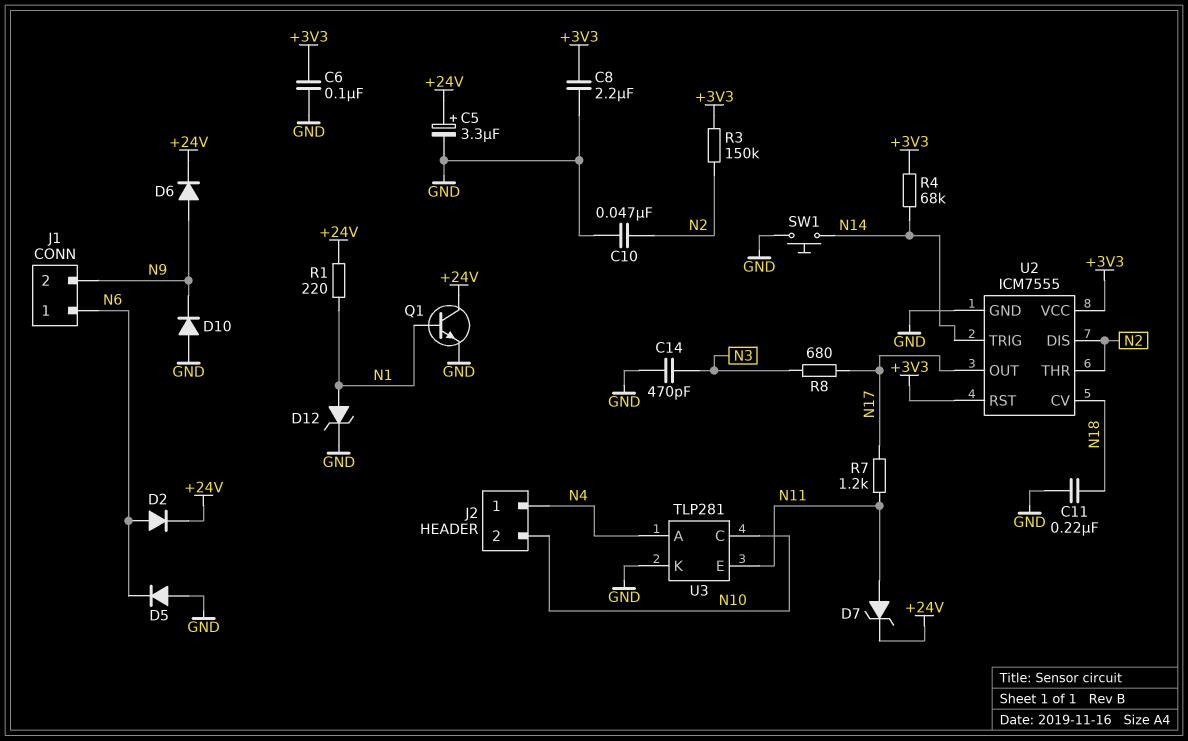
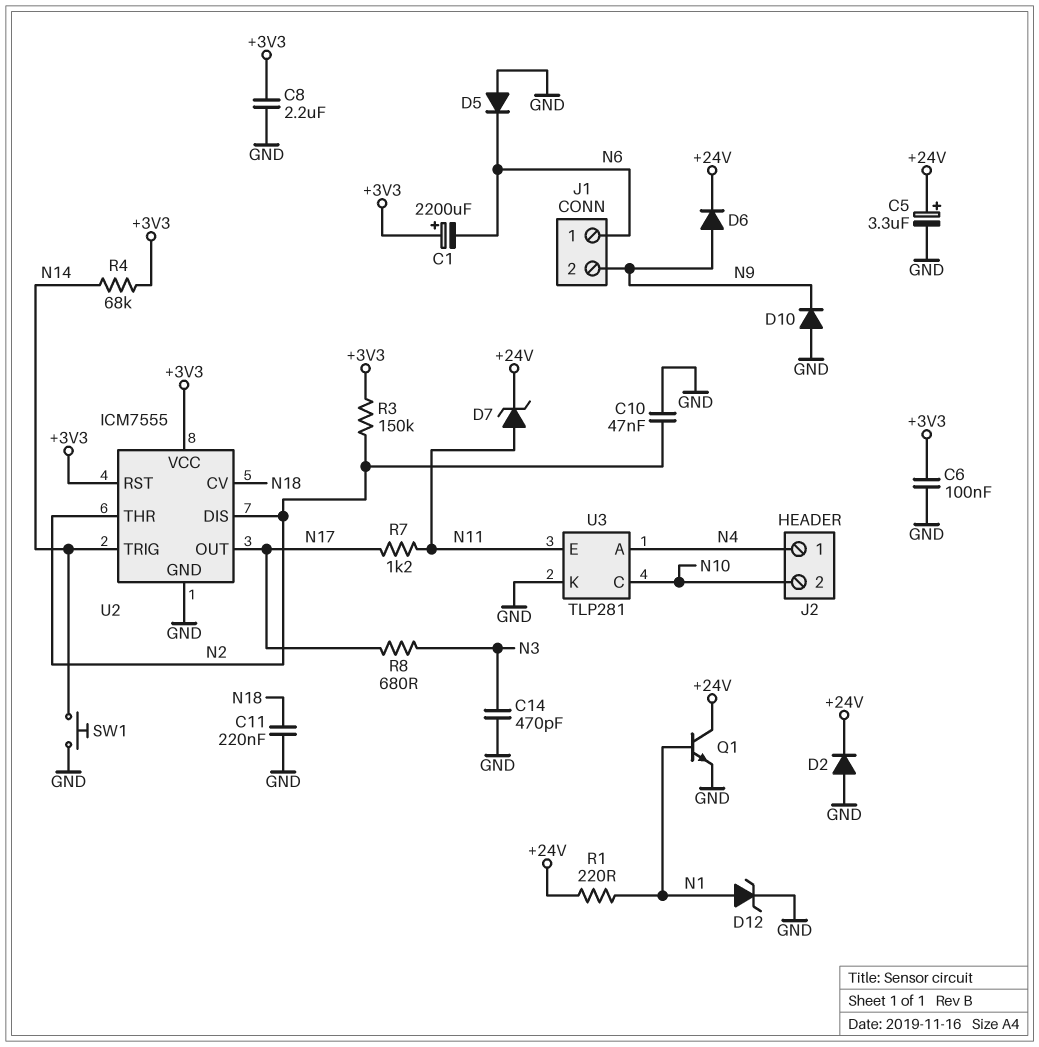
C1: none -> 2200uF (plus +3V3, minus N6)
D2: diode (A N6, K +24V) -> diode (A GND, K +24V)

